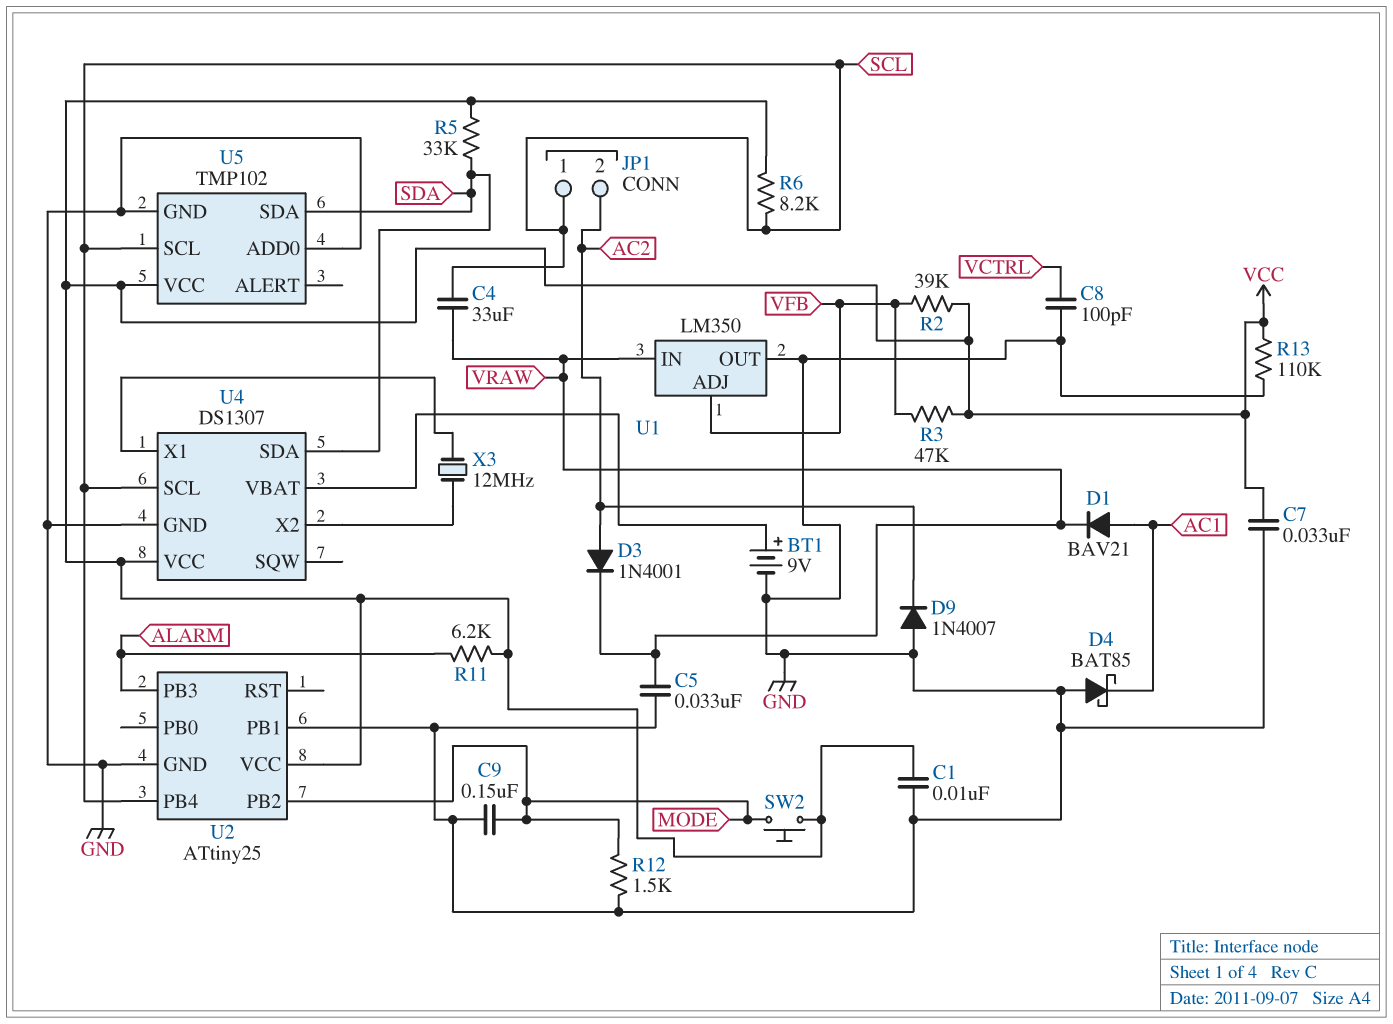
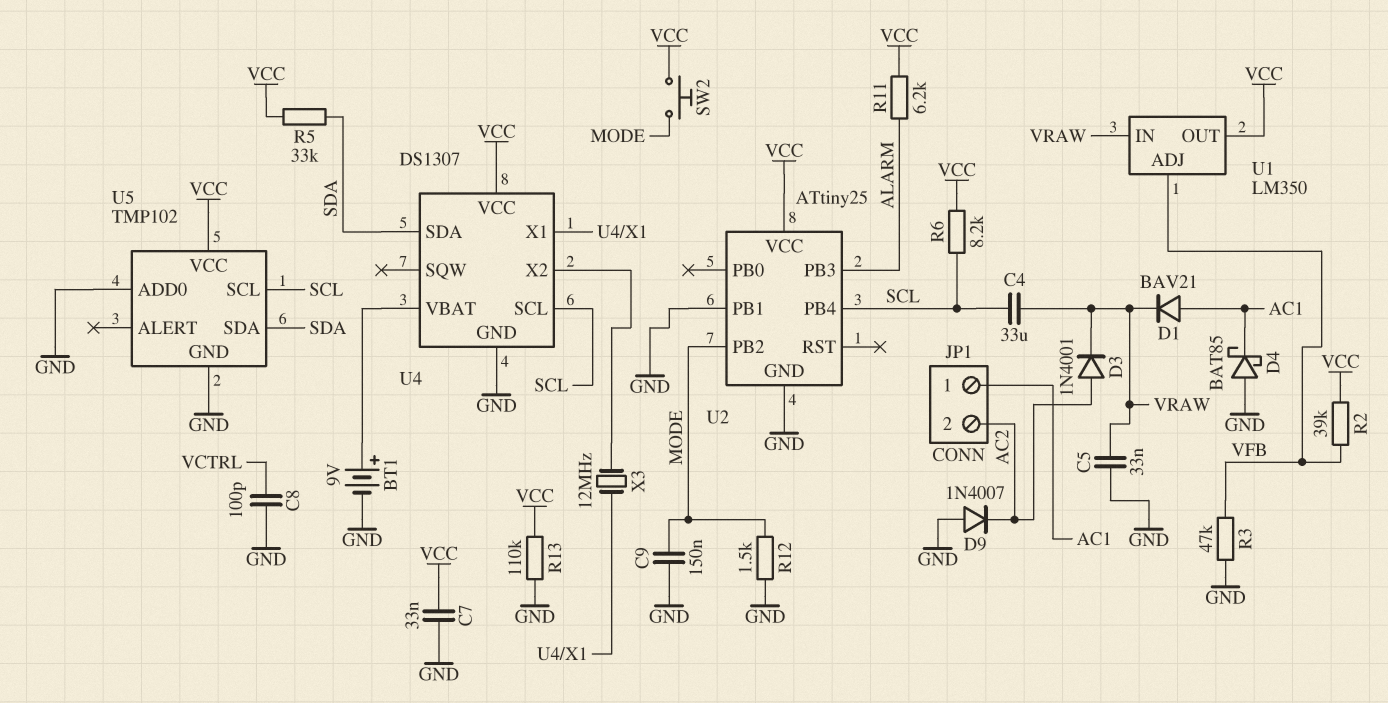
C1: 10nF (GND, VCC) -> none
JP1 pin 1: SCL -> AC1
R3: 47k (VCC, VFB) -> 47k (GND, VFB)
U1 pin OUT: GND -> VCC

